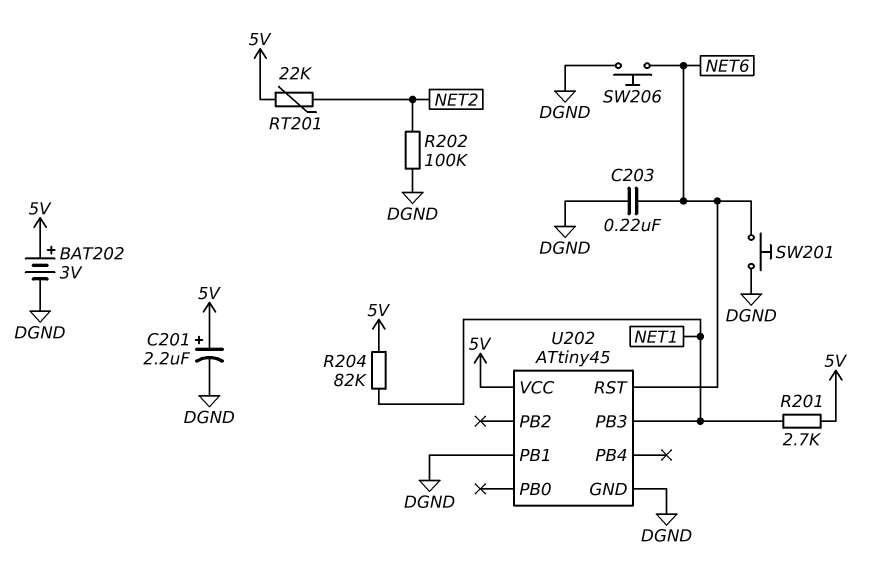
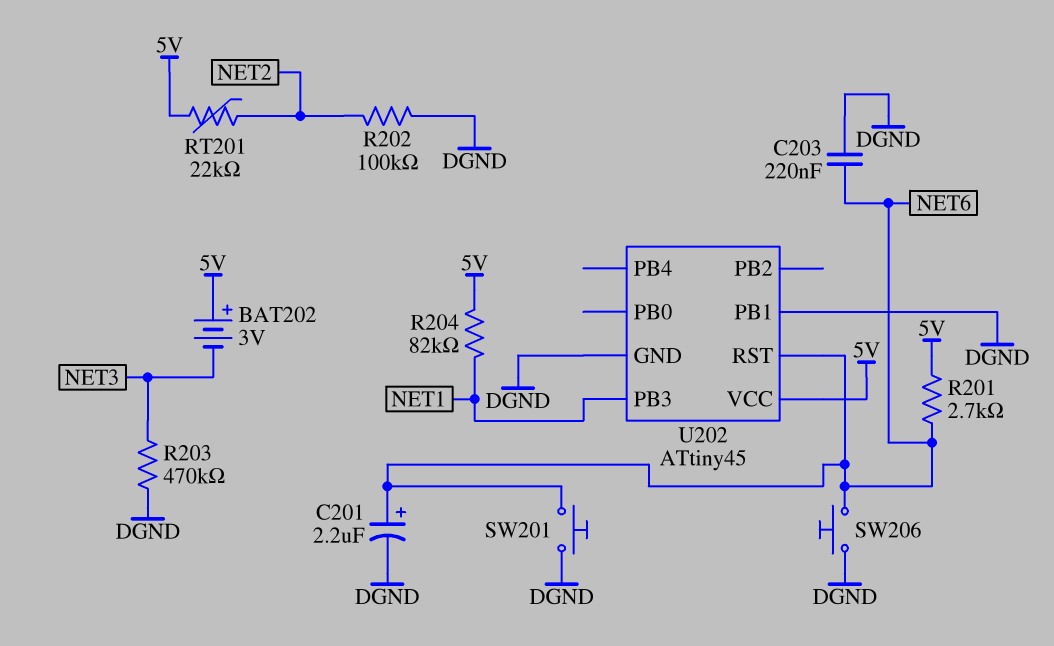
BAT202: 3V (plus 5V, minus DGND) -> 3V (plus 5V, minus NET3)
C201: 2.2uF (plus 5V, minus DGND) -> 2.2uF (plus NET6, minus DGND)
R201: 2.7k (5V, NET1) -> 2.7k (5V, NET6)
R203: none -> 470k (DGND, NET3)

